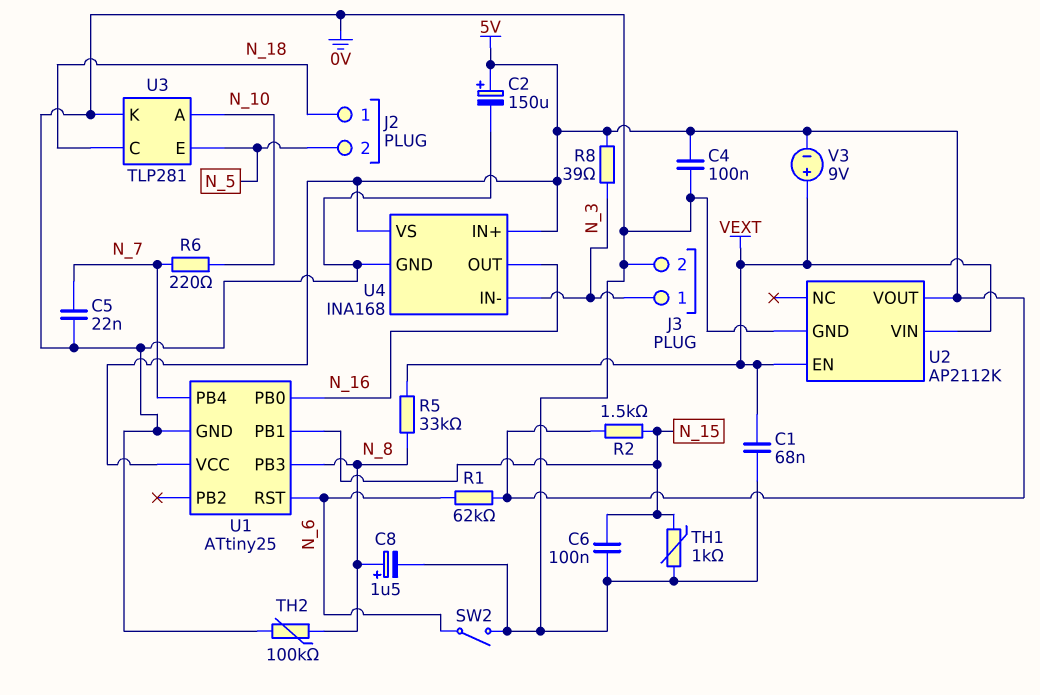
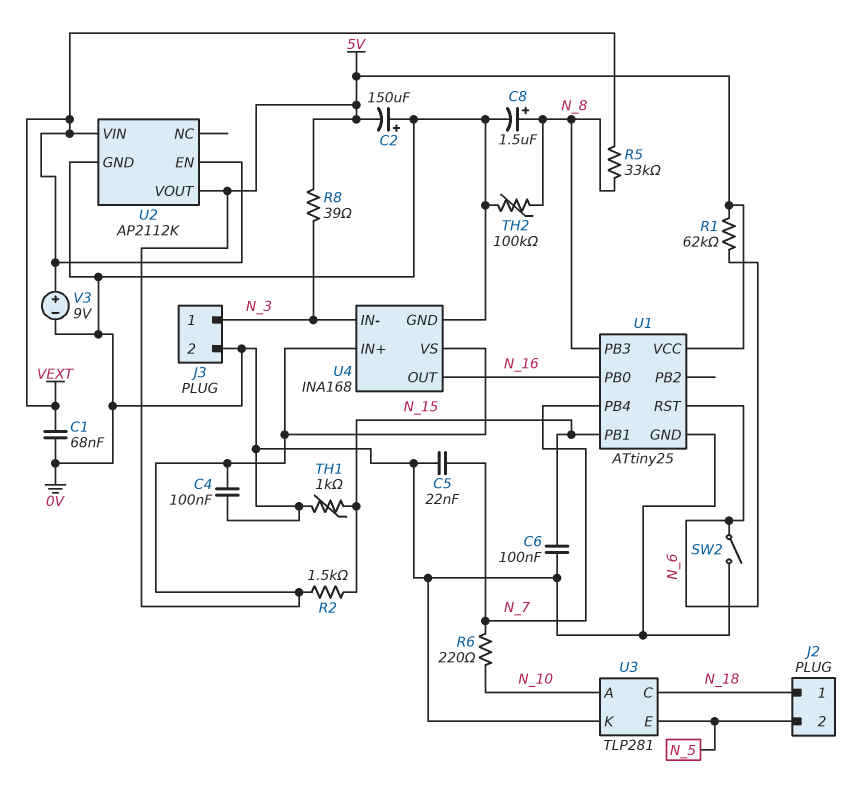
C2: 150uF (plus 5V, minus 0V) -> 150uF (plus 0V, minus 5V)
V3: 9V (plus VEXT, minus 5V) -> 9V (plus VEXT, minus 0V)

